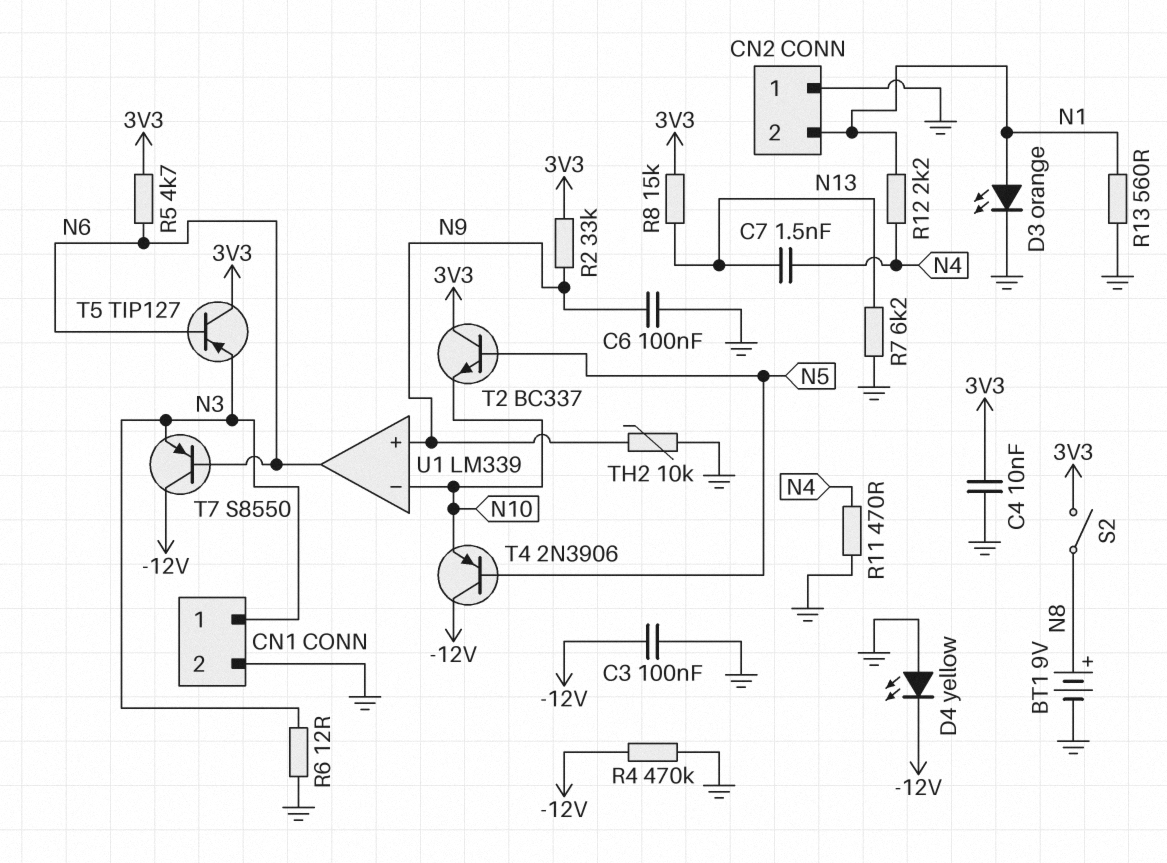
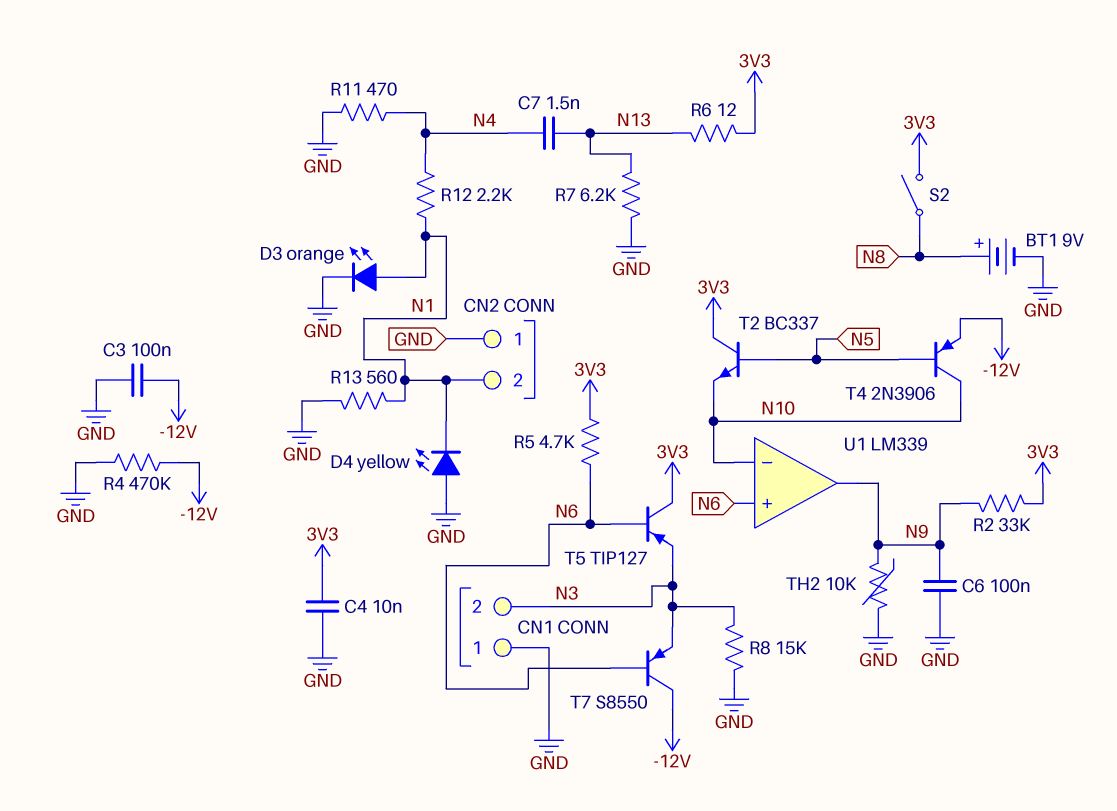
CN1 pin 1: N3 -> GND
CN1 pin 2: GND -> N3
D4: LED yellow (A GND, K -12V) -> LED yellow (A GND, K N1)
R6: 12 (GND, N3) -> 12 (3V3, N13)
R8: 15k (3V3, N13) -> 15k (GND, N3)
T4: PNP 2N3906 (B N5, C -12V, E N10) -> PNP 2N3906 (B N5, C N10, E -12V)
U1 pin in+: N9 -> N6
U1 pin out: N6 -> N9

